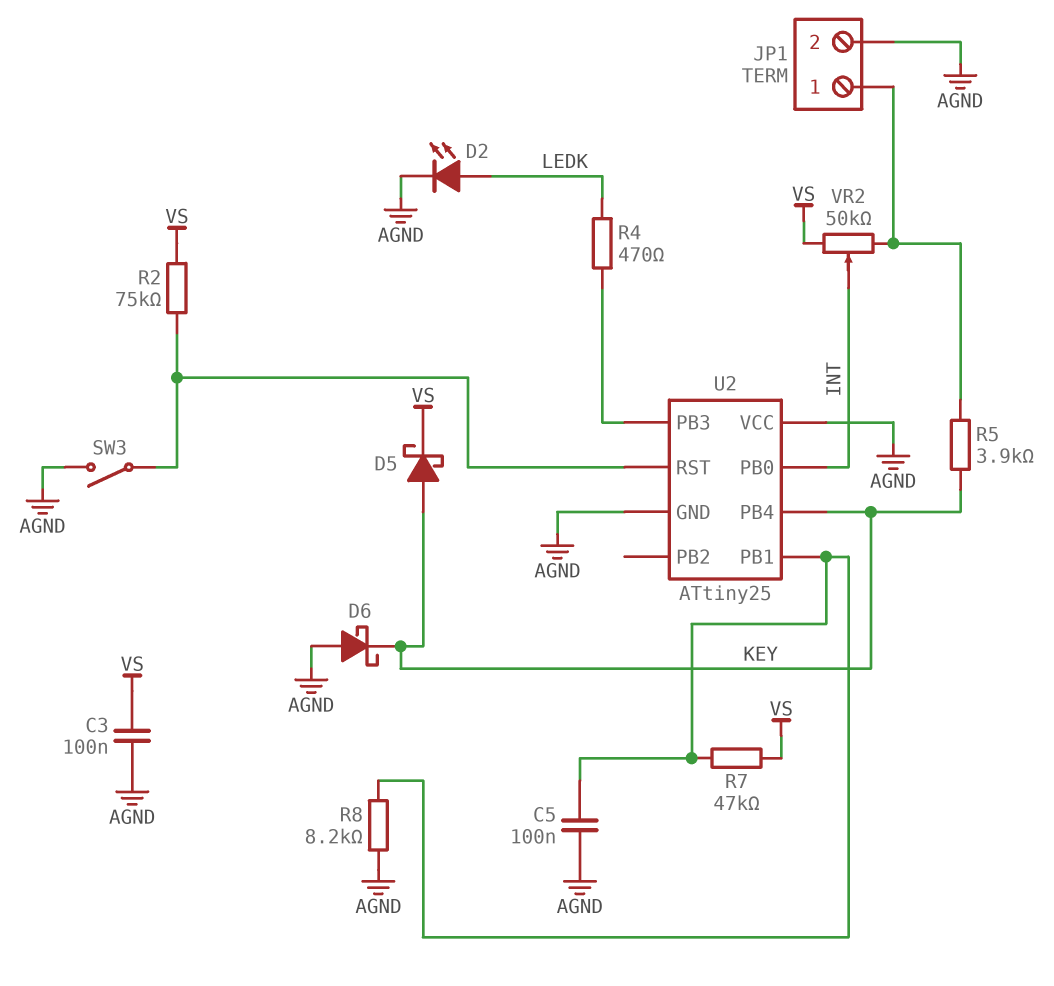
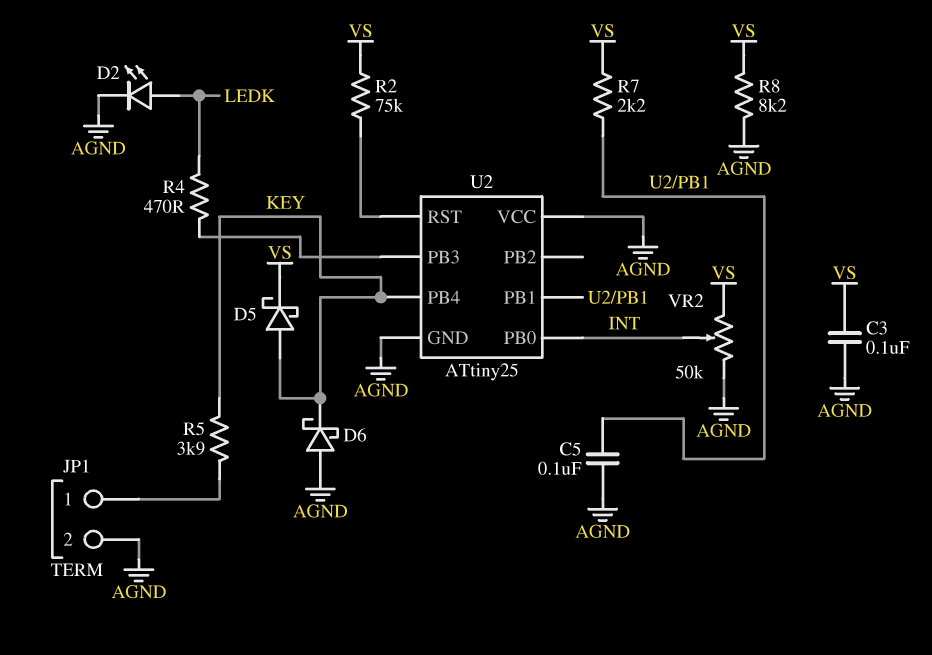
R7: 47k (U2/PB1, VS) -> 2.2k (U2/PB1, VS)
R8: 8.2k (AGND, U2/PB1) -> 8.2k (AGND, VS)
SW3: switch (AGND, U2/RST) -> none
VR2: 50k (JP1/1, VS, wiper INT) -> 50k (AGND, VS, wiper INT)

